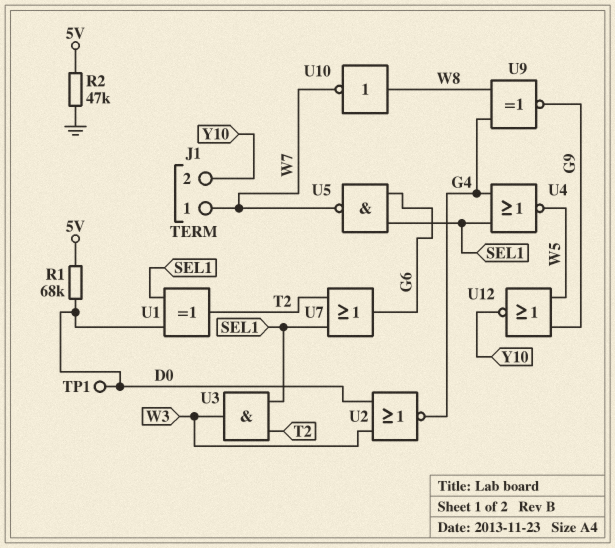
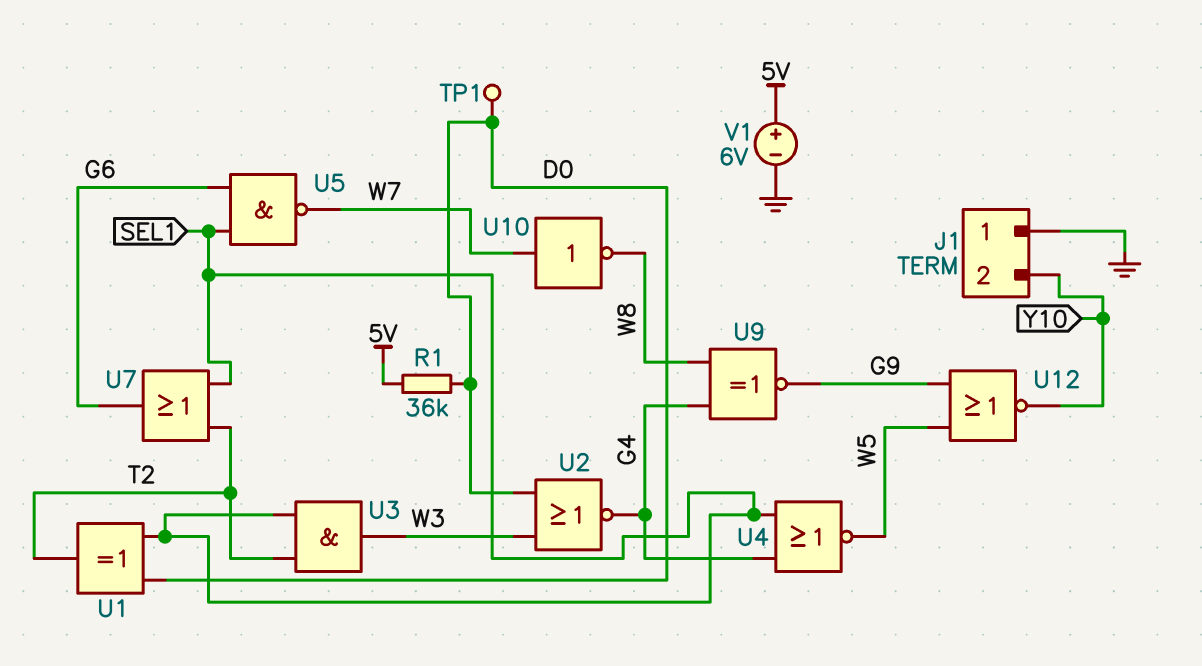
J1 pin 1: W7 -> GND
R1: 68k (5V, D0) -> 36k (5V, D0)
R2: 47k (5V, GND) -> none
U10: NOT (in W8, out W7) -> NOT (in W7, out W8)
V1: none -> 6V (plus 5V, minus GND)

